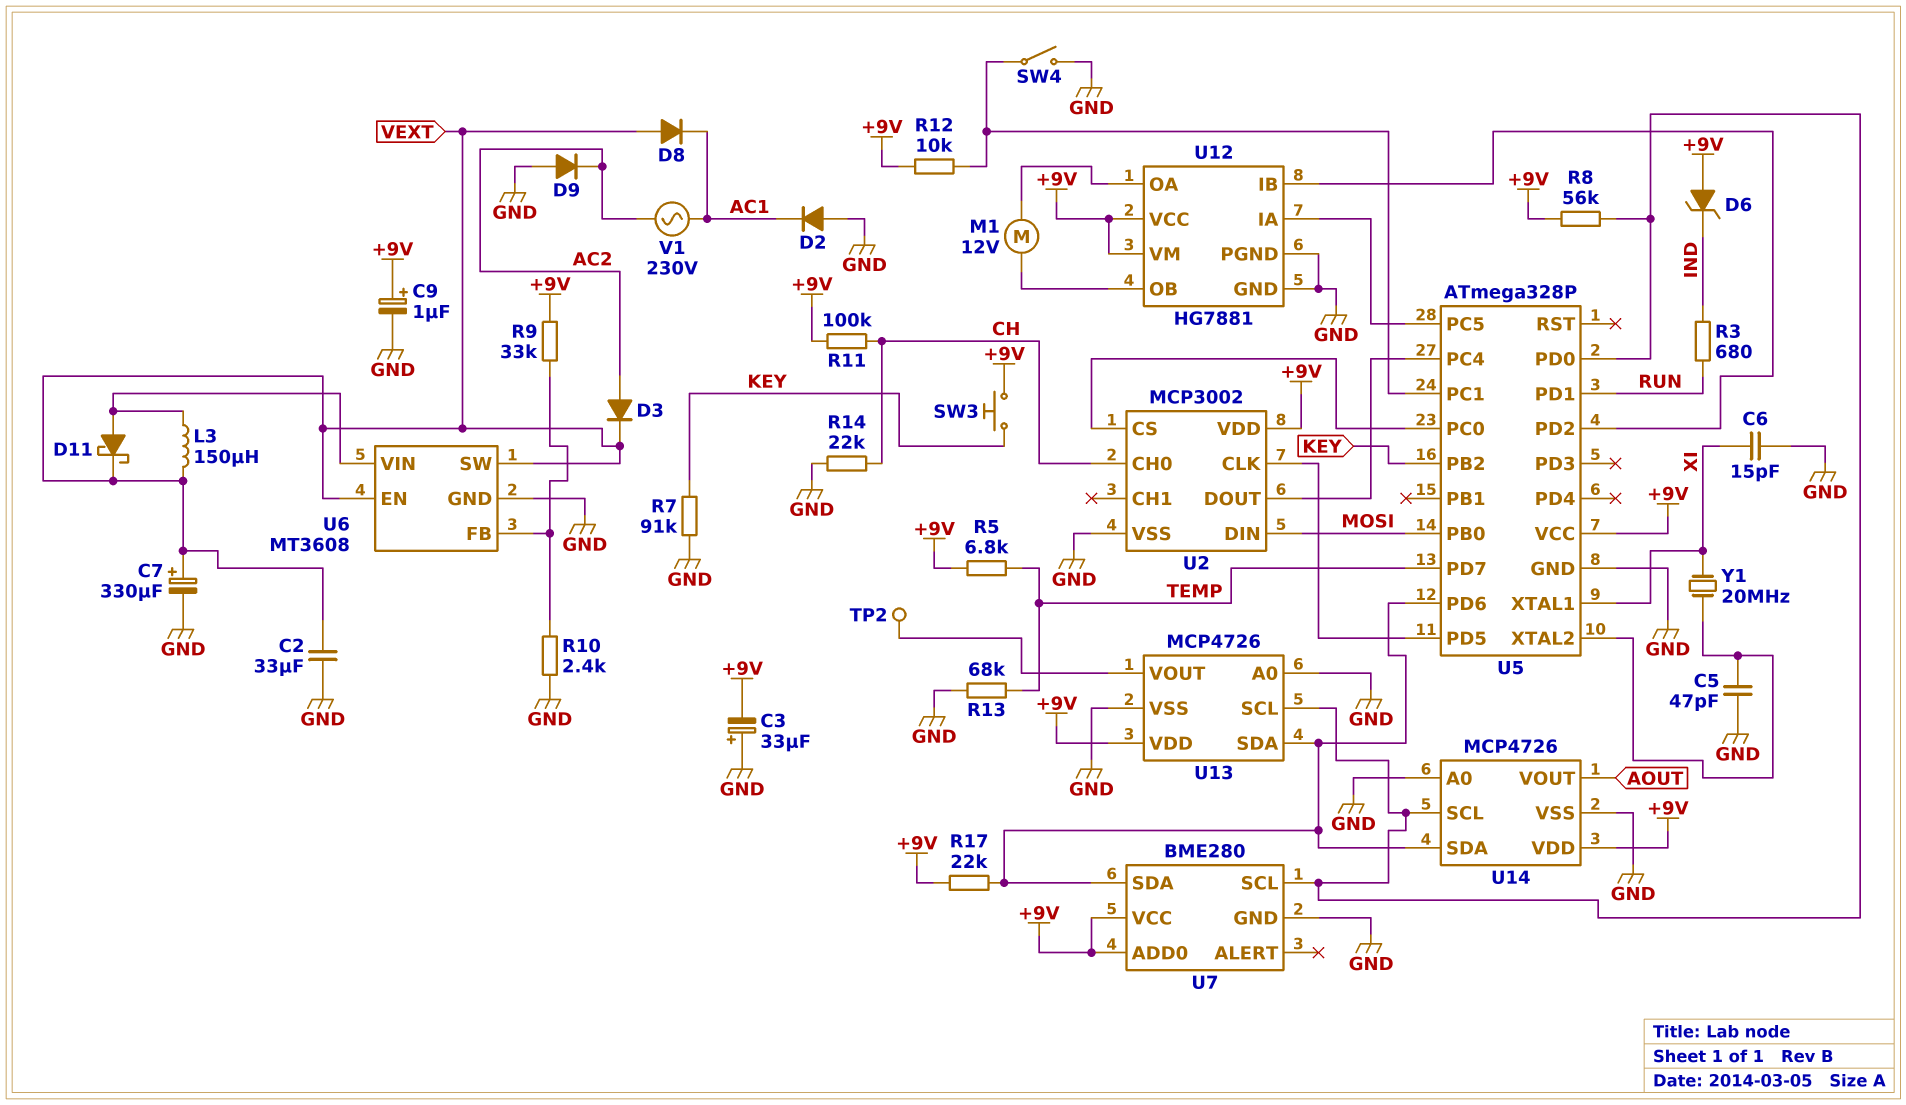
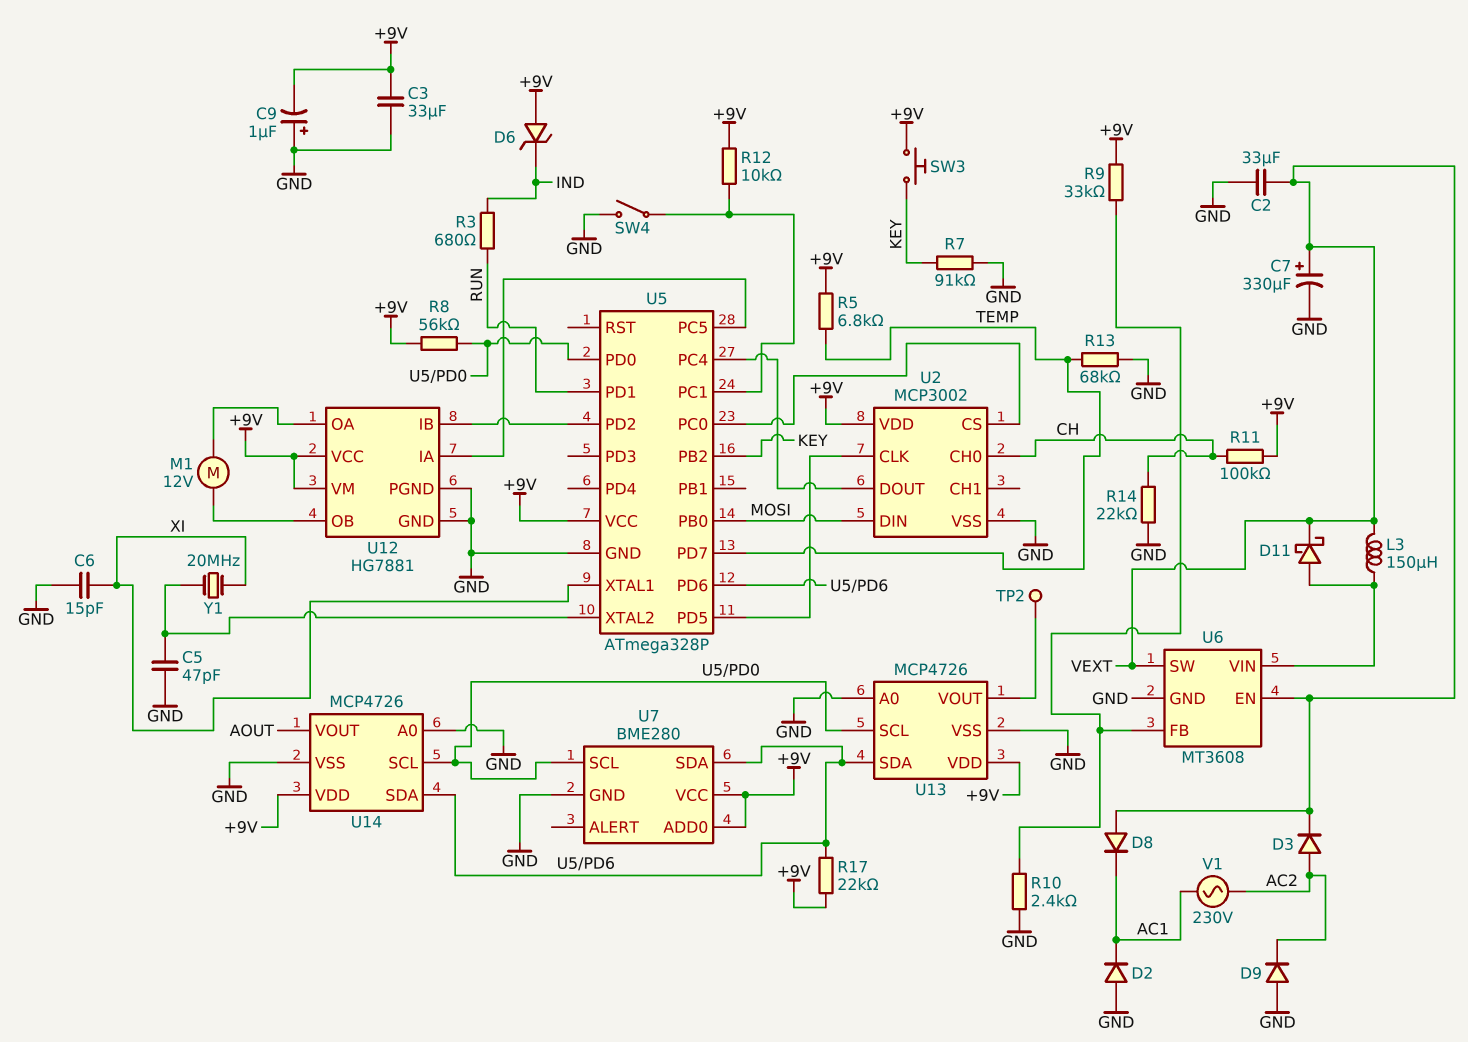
C3: 33uF (plus GND, minus +9V) -> 33uF (+9V, GND)
C9: 1uF (plus +9V, minus GND) -> 1uF (plus GND, minus +9V)

